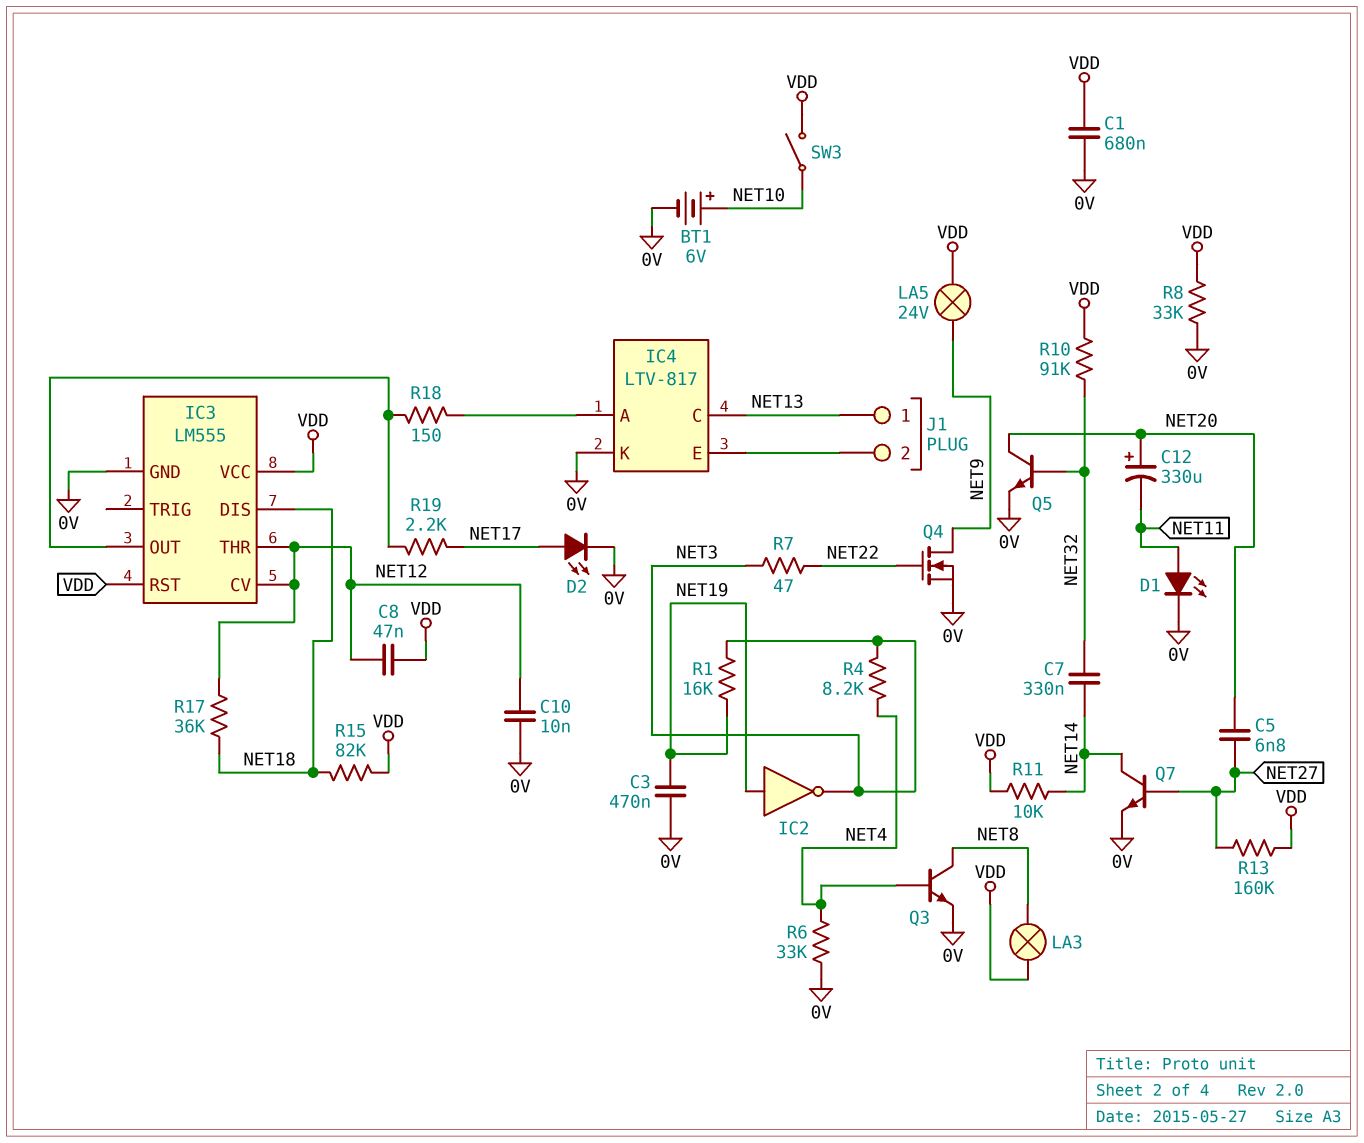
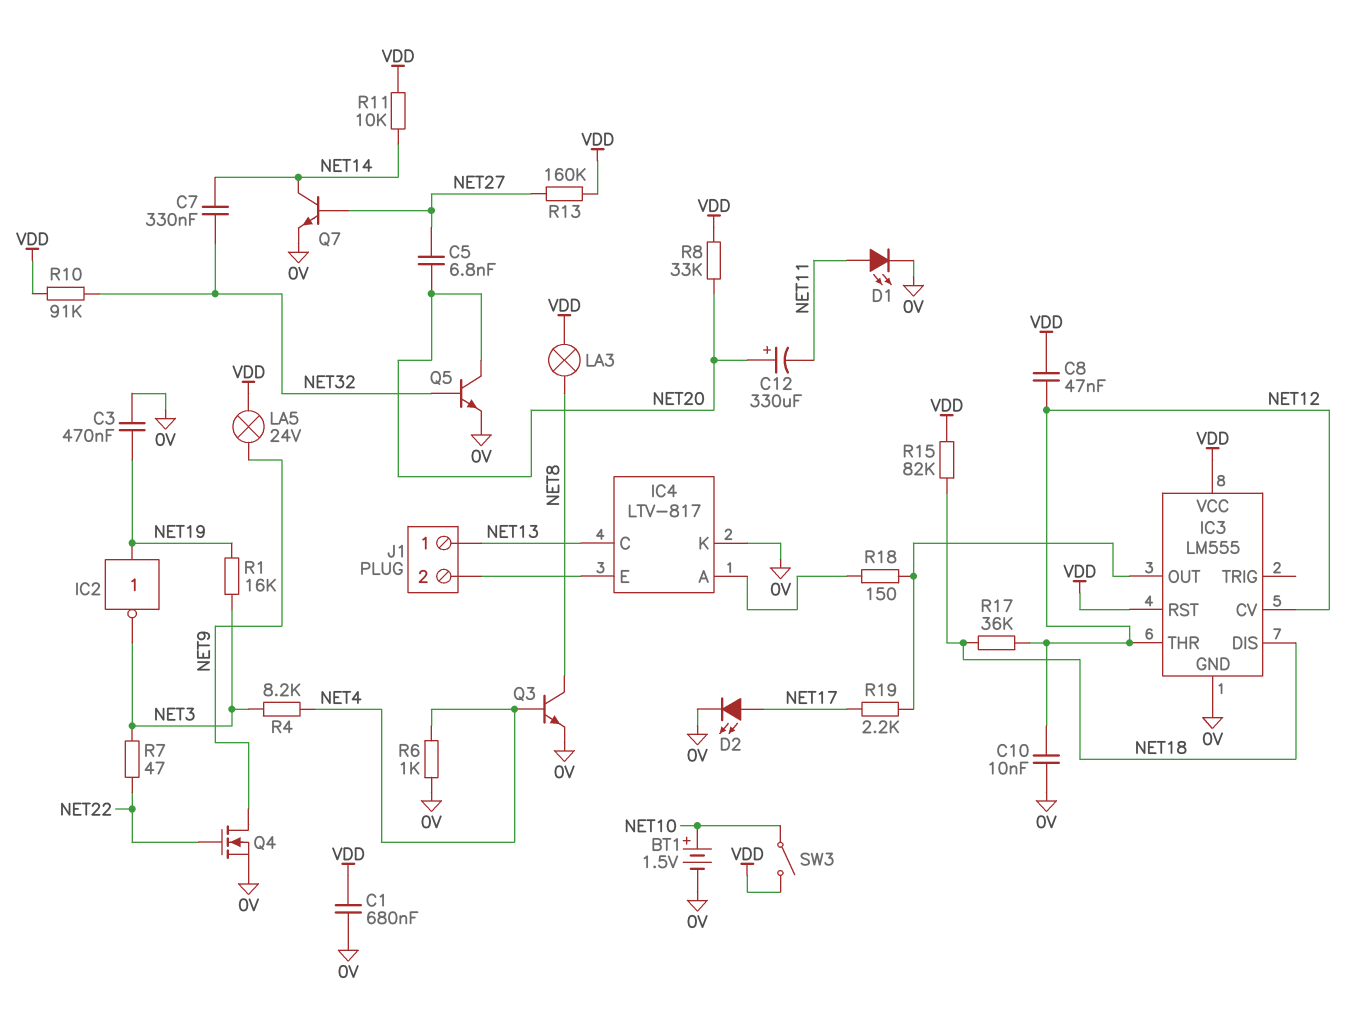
BT1: 6V (plus NET10, minus 0V) -> 1.5V (plus NET10, minus 0V)
R6: 33k (0V, NET4) -> 1k (0V, NET4)
R8: 33k (0V, VDD) -> 33k (NET20, VDD)

